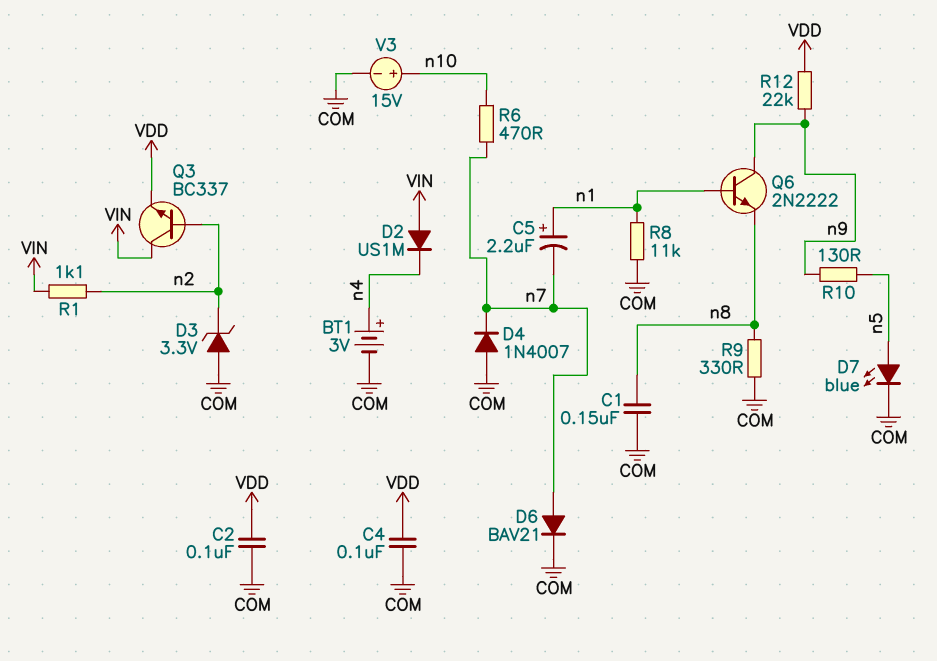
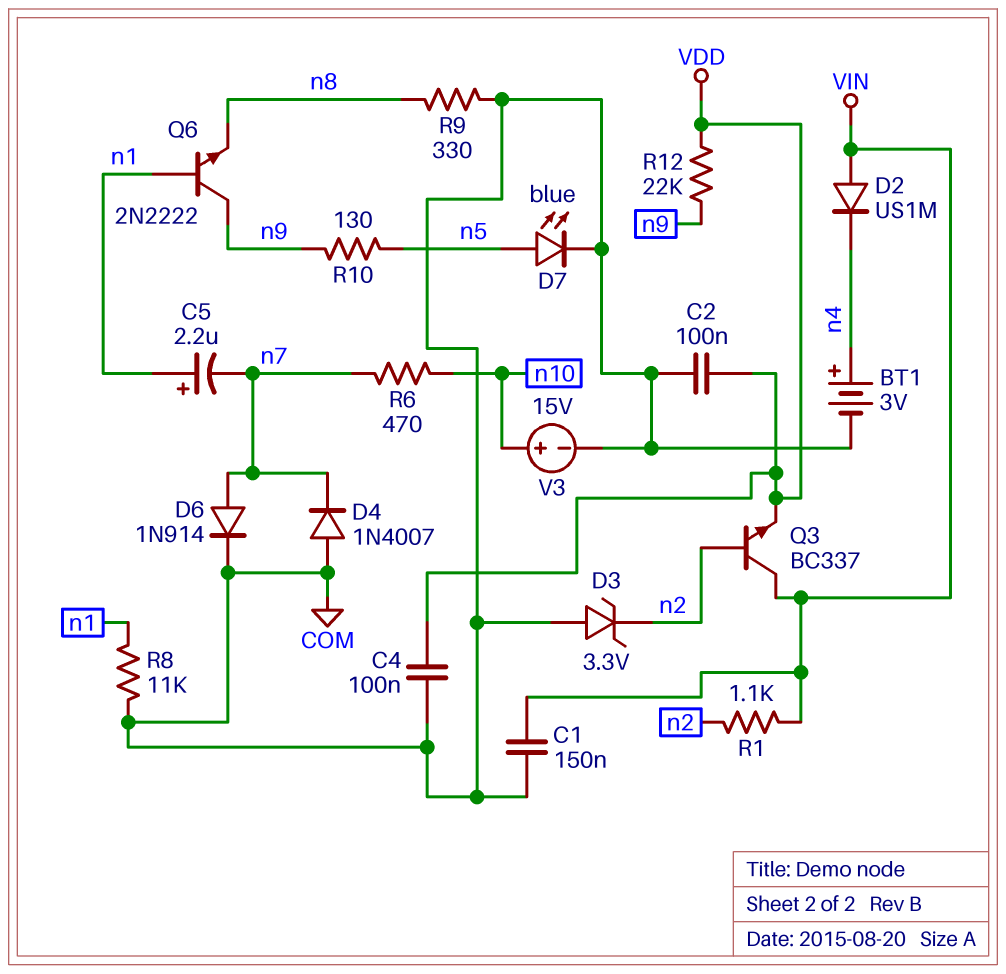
C1: 150nF (COM, n8) -> 150nF (COM, VIN)
D6: diode BAV21 (A n7, K COM) -> diode 1N914 (A n7, K COM)

